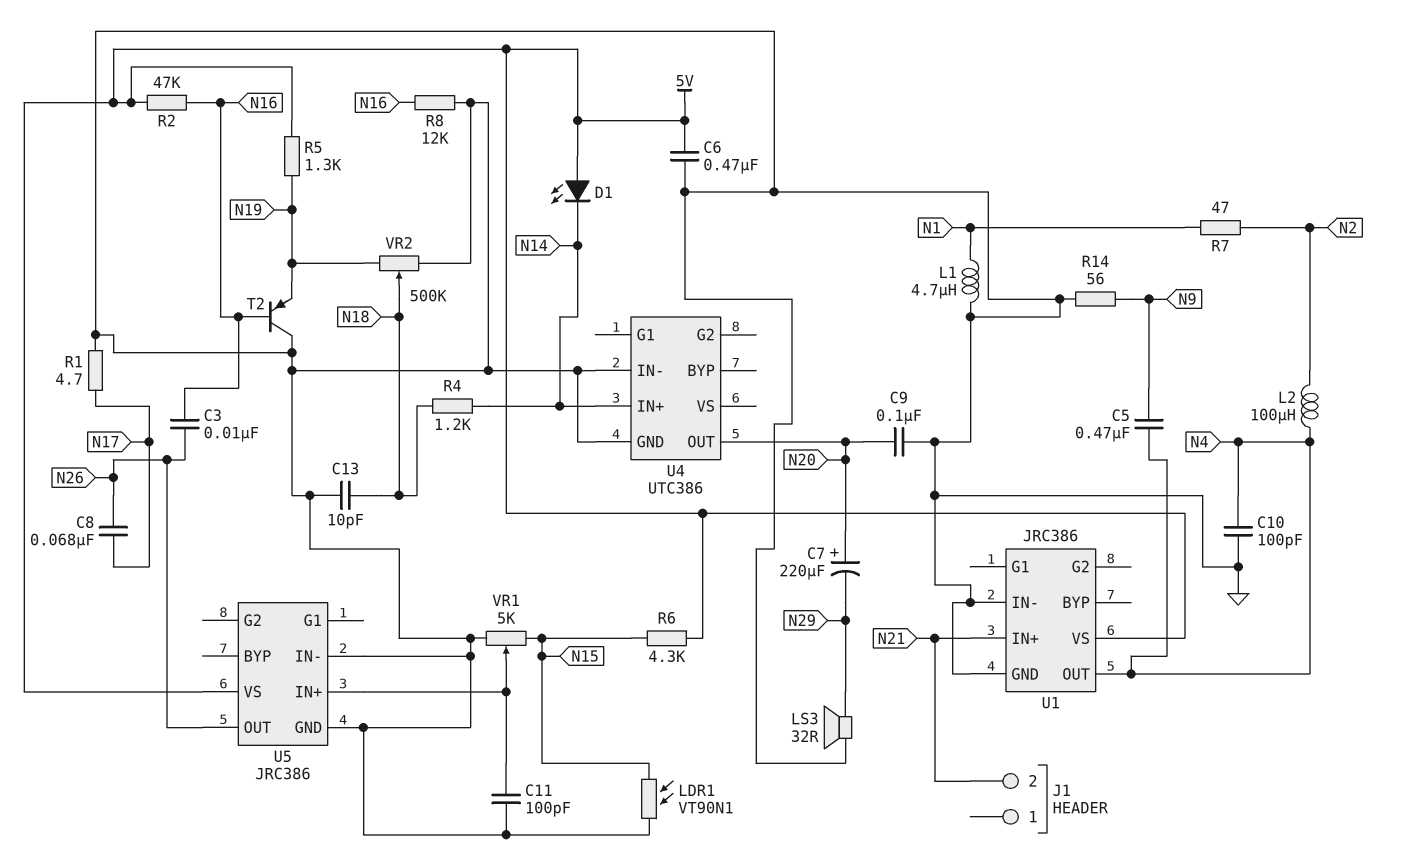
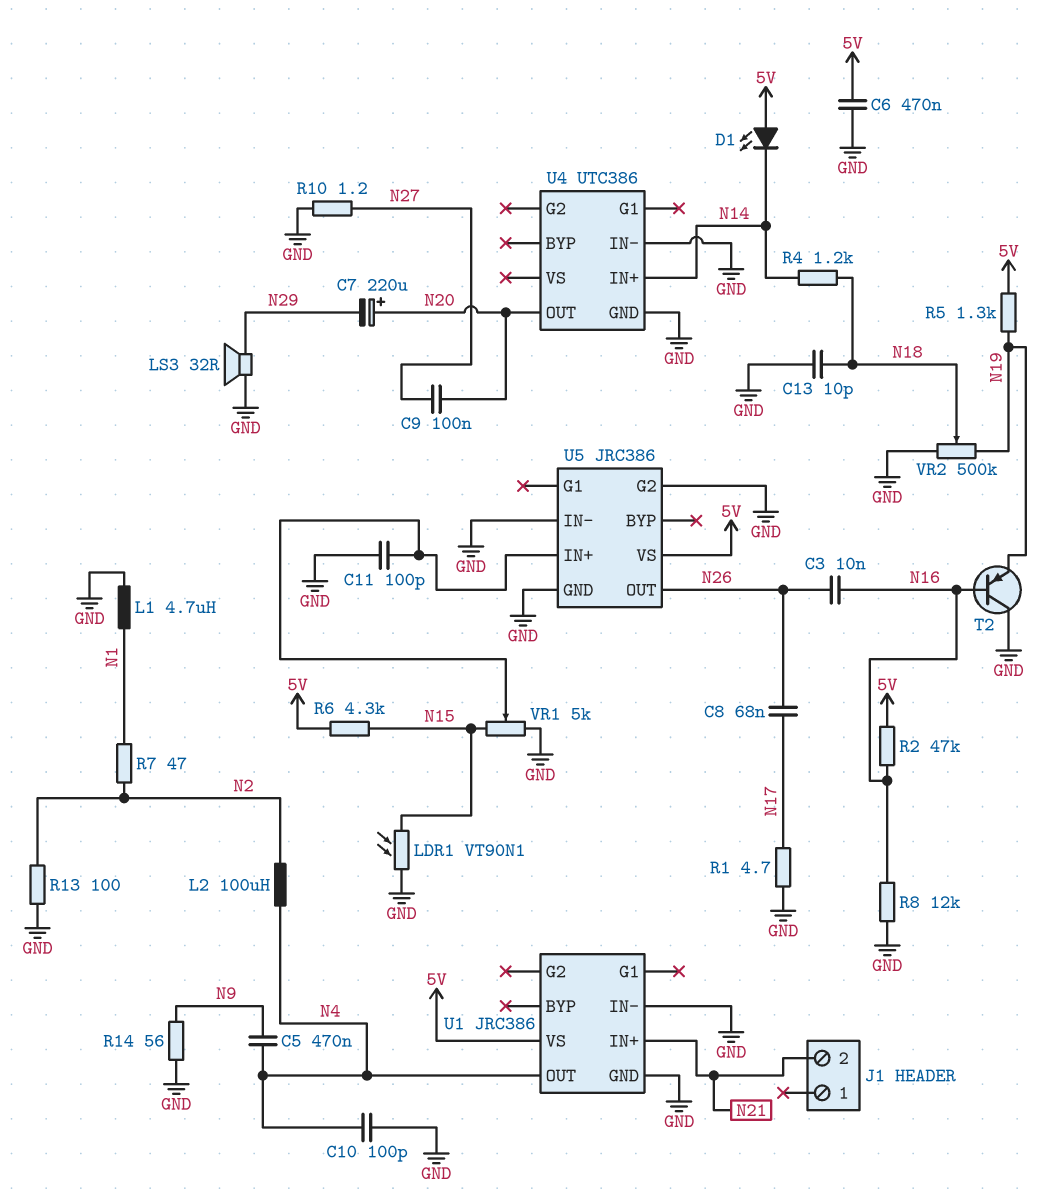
C9: 100nF (GND, N20) -> 100nF (N20, N27)
R10: none -> 1.2 (GND, N27)
R13: none -> 100 (GND, N2)
U5 pin G2: none -> GND

